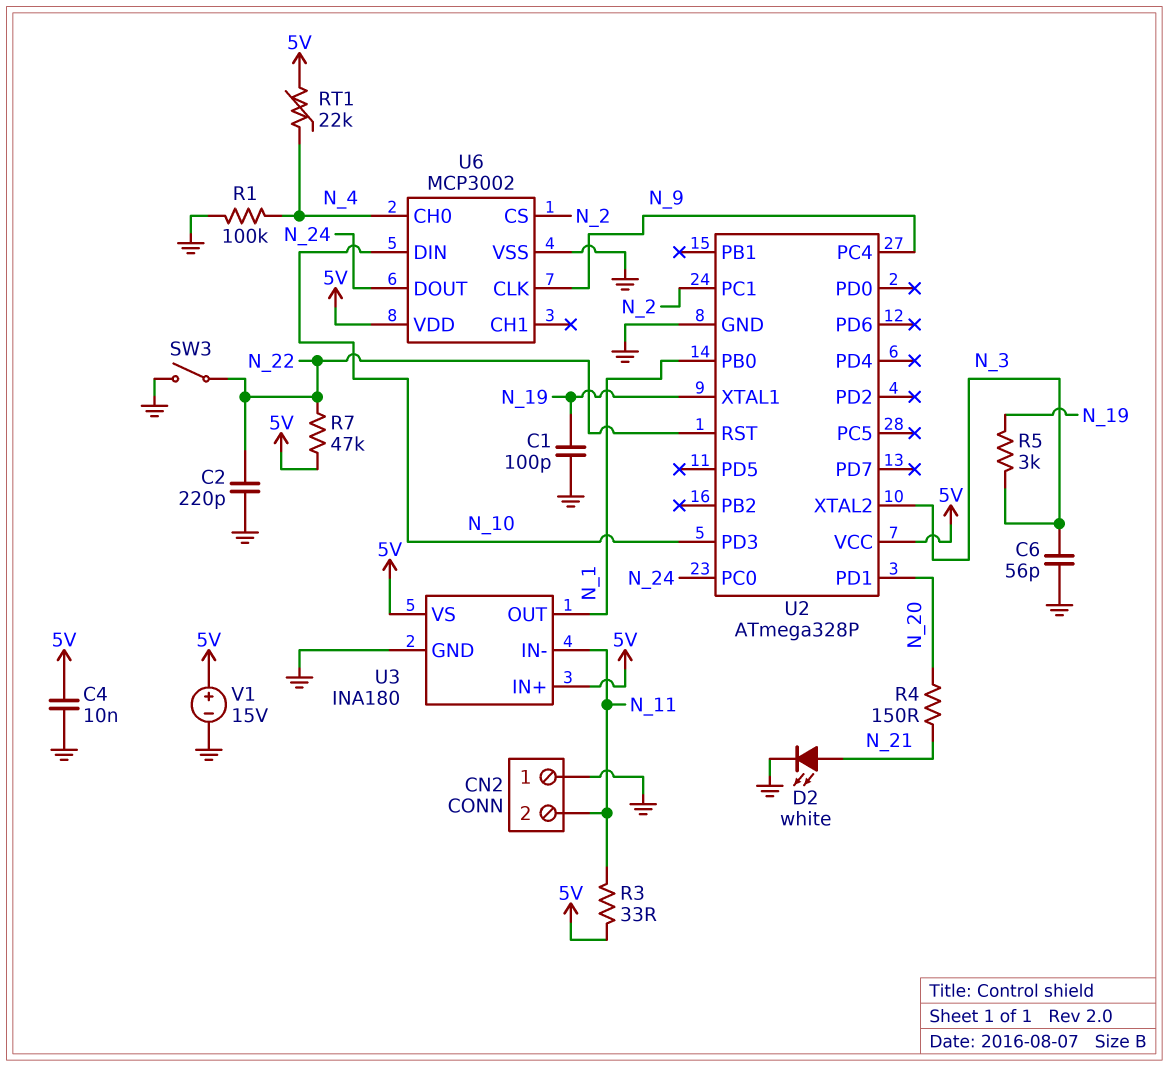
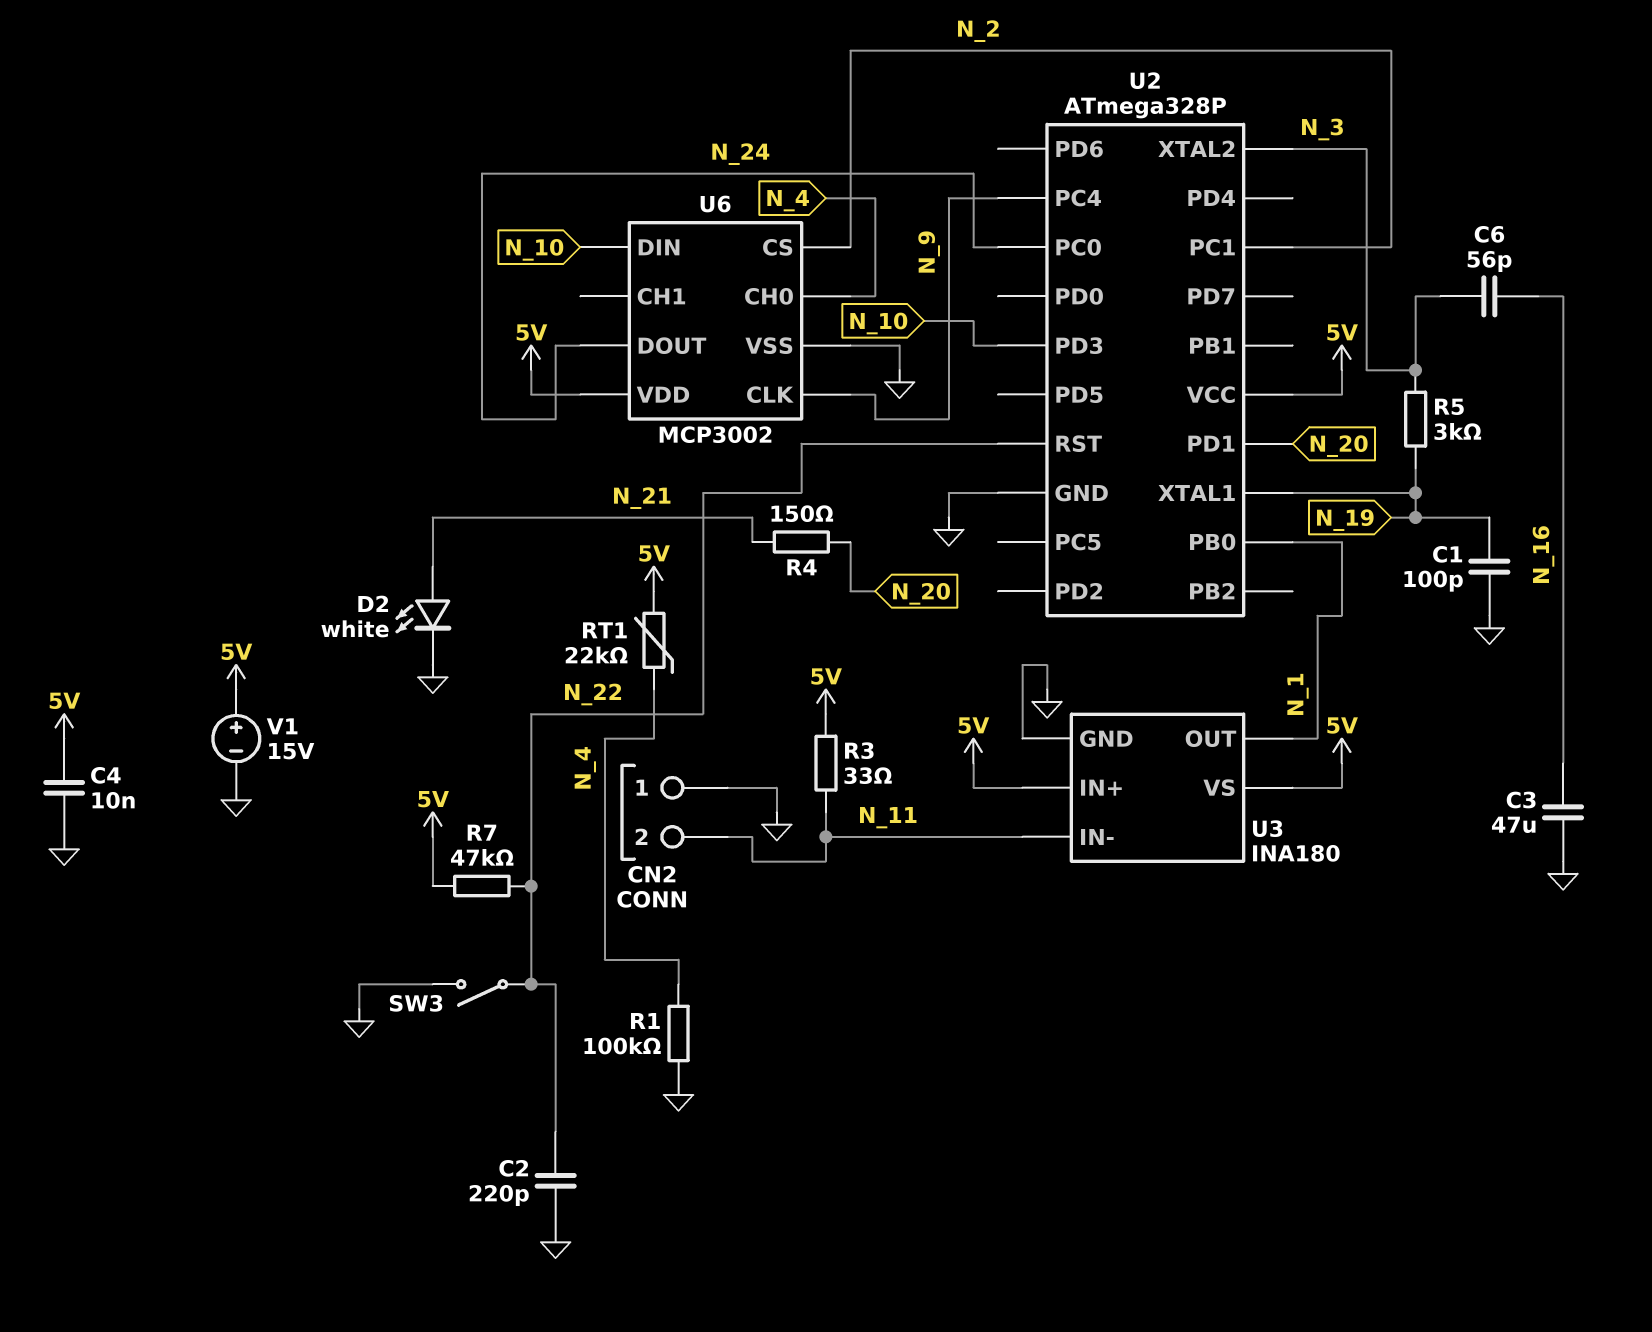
C3: none -> 47uF (GND, N_16)
C6: 56pF (GND, N_3) -> 56pF (N_3, N_16)

